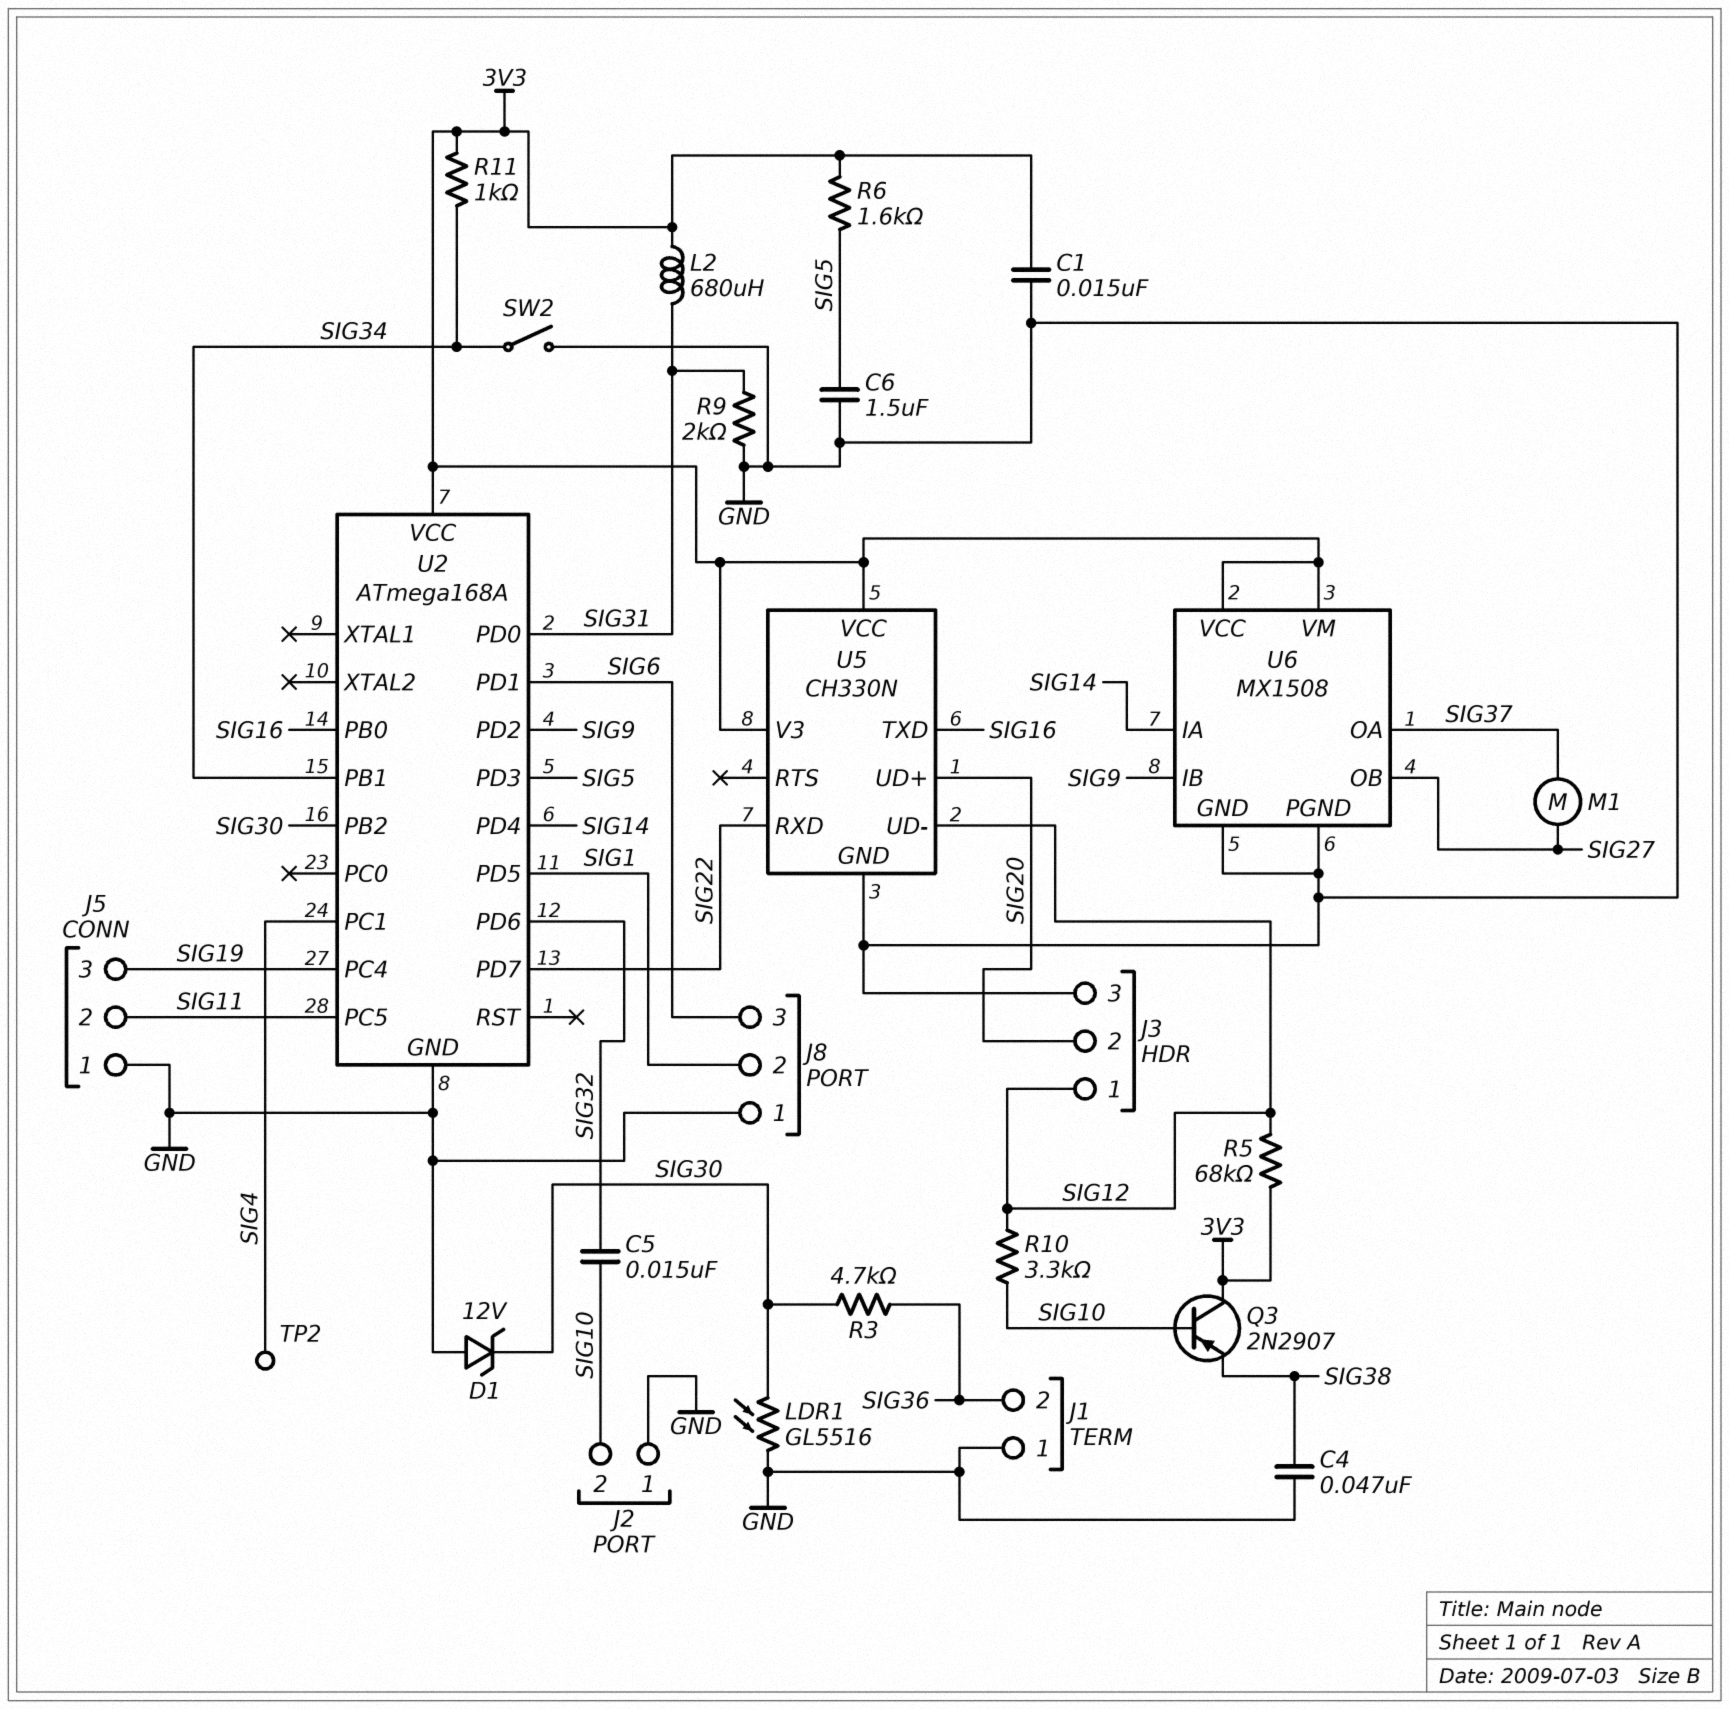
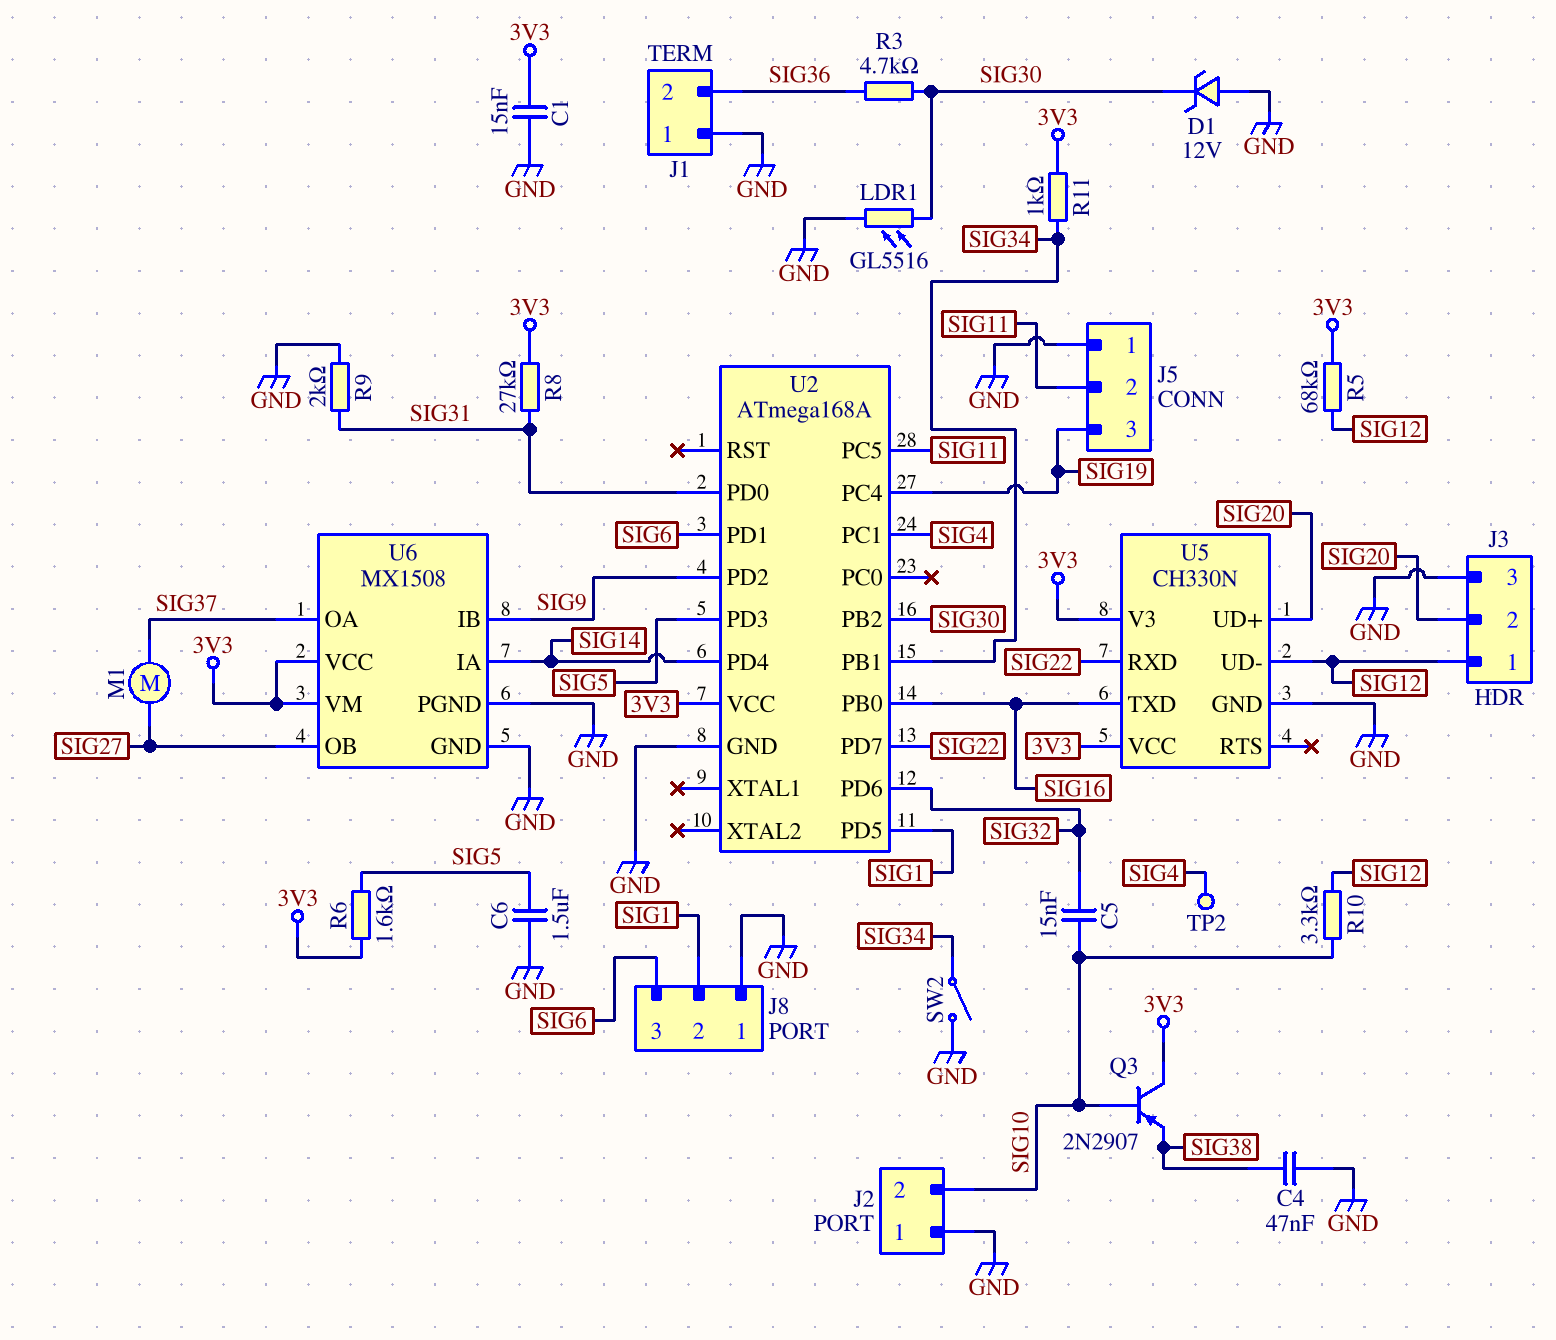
L2: 680uH (3V3, SIG31) -> none
R8: none -> 27k (3V3, SIG31)

